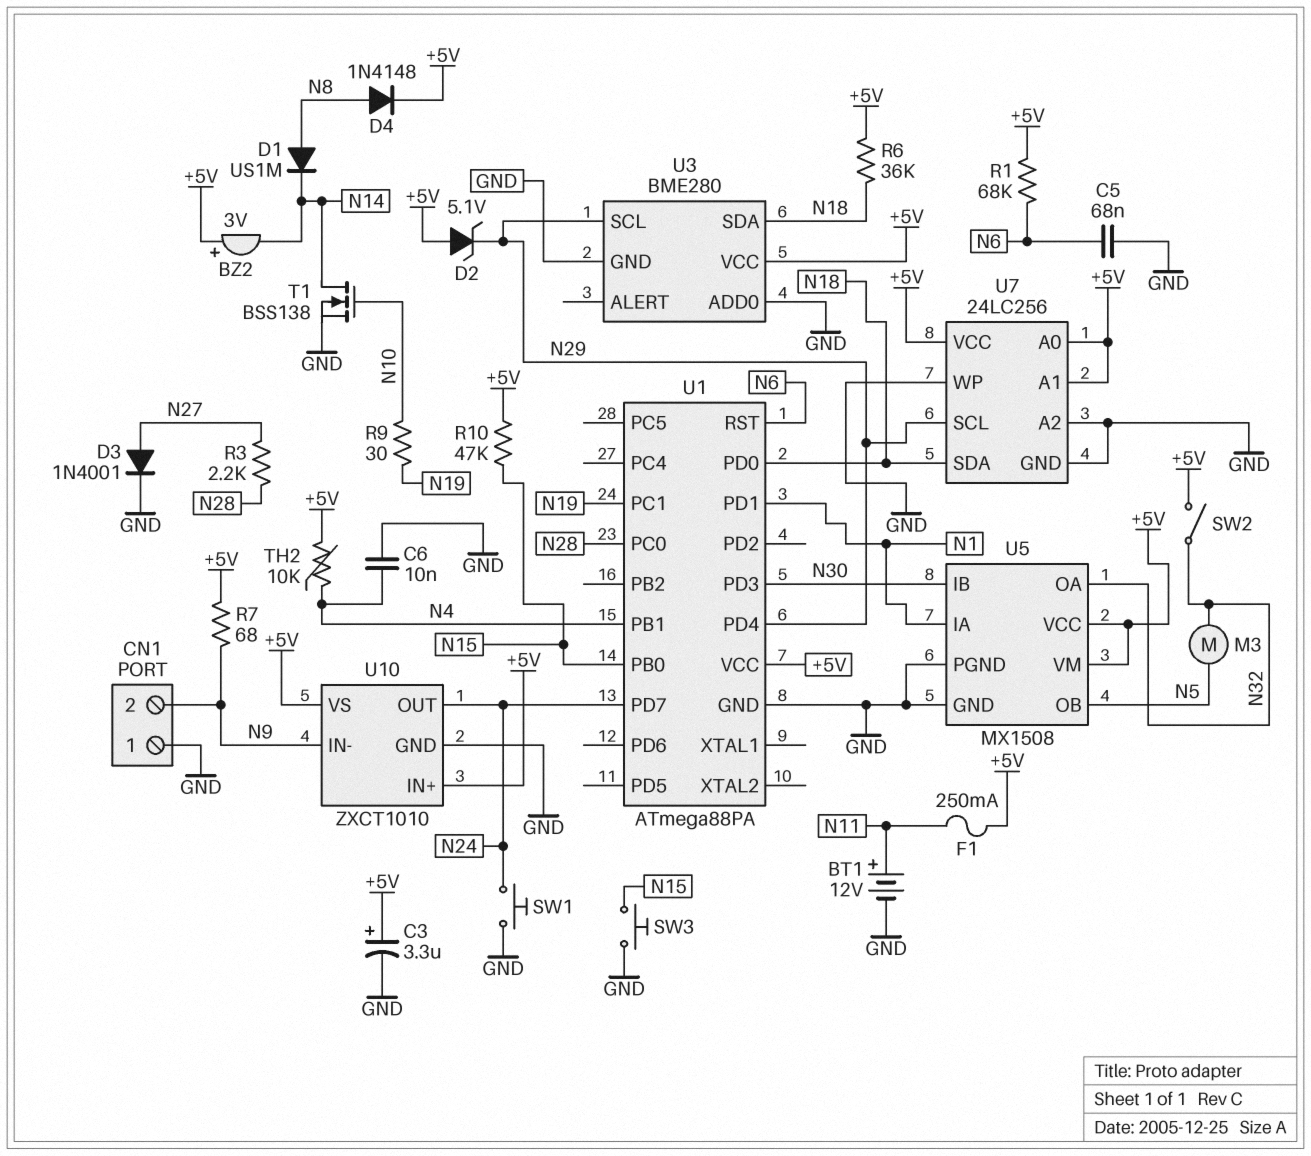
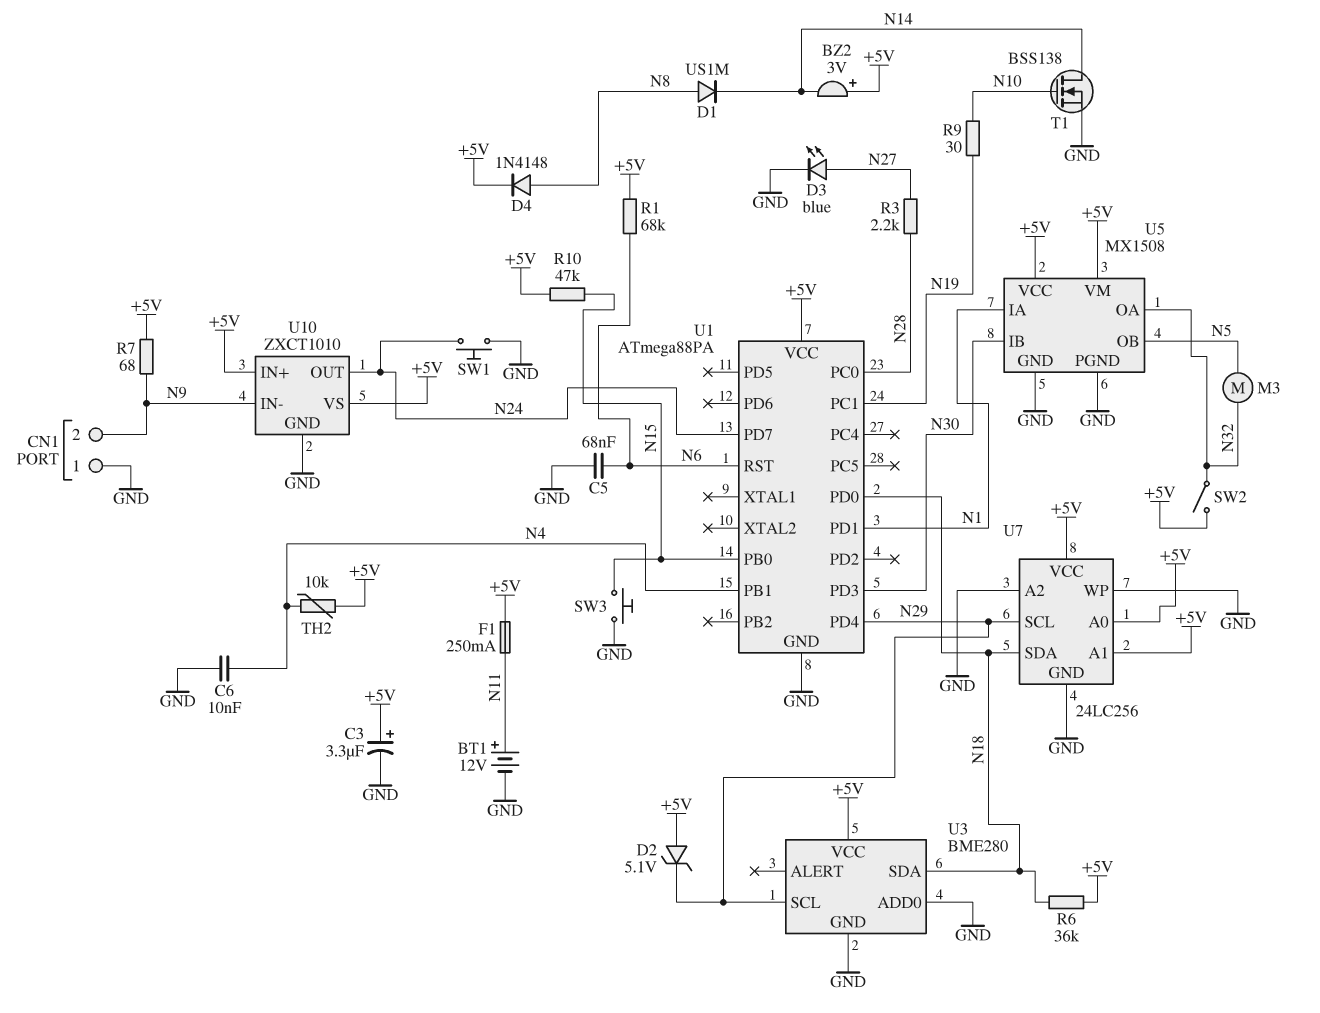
D3: diode 1N4001 (A N27, K GND) -> LED blue (A N27, K GND)

